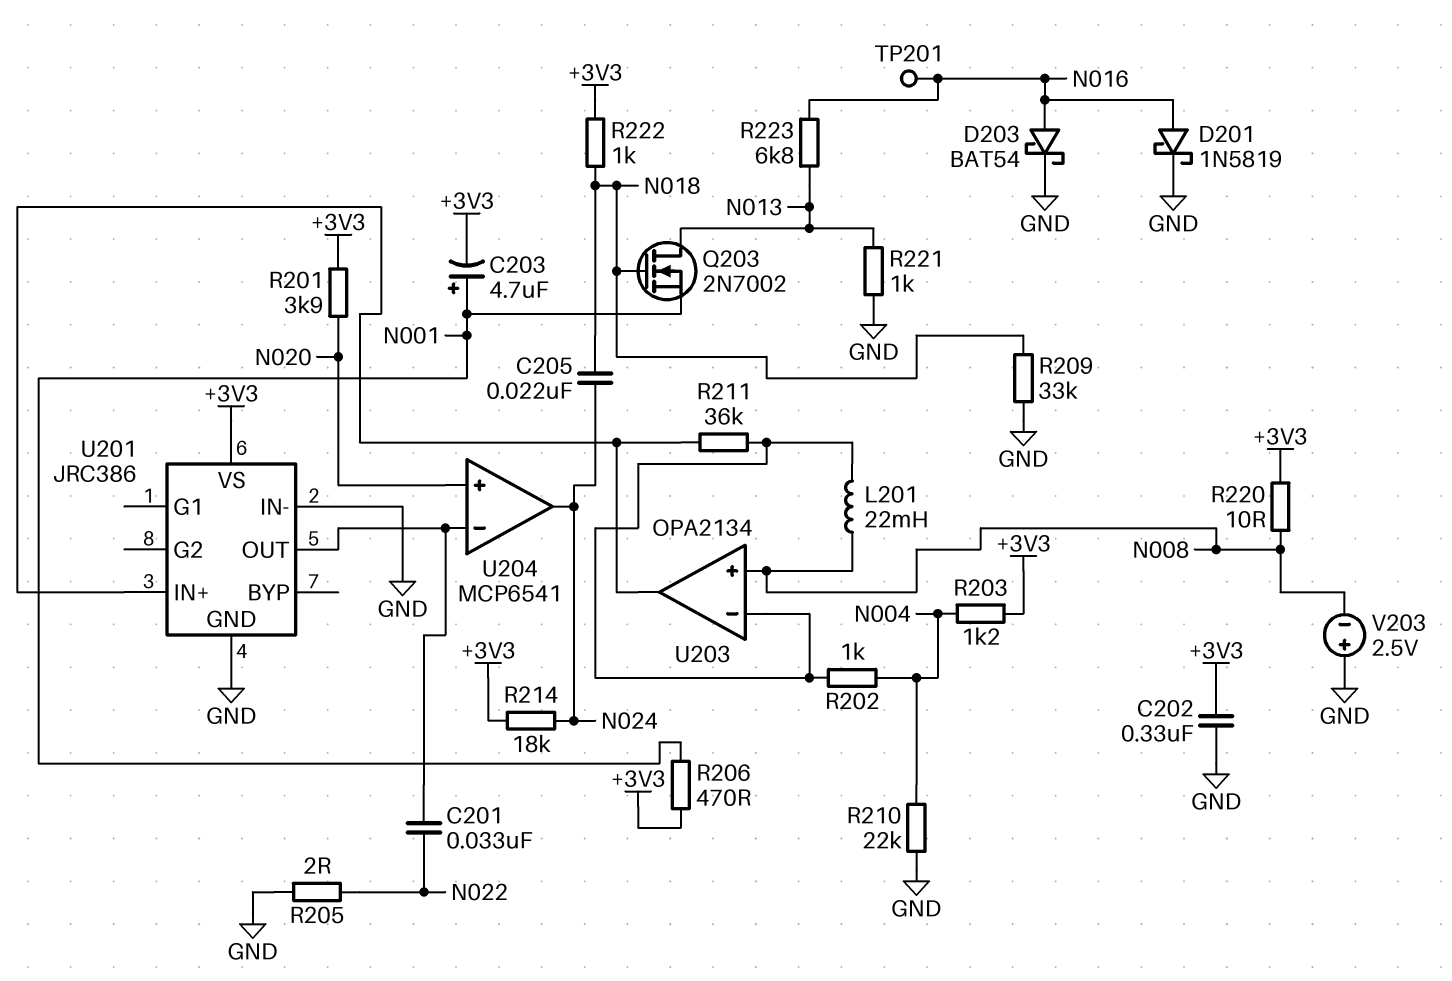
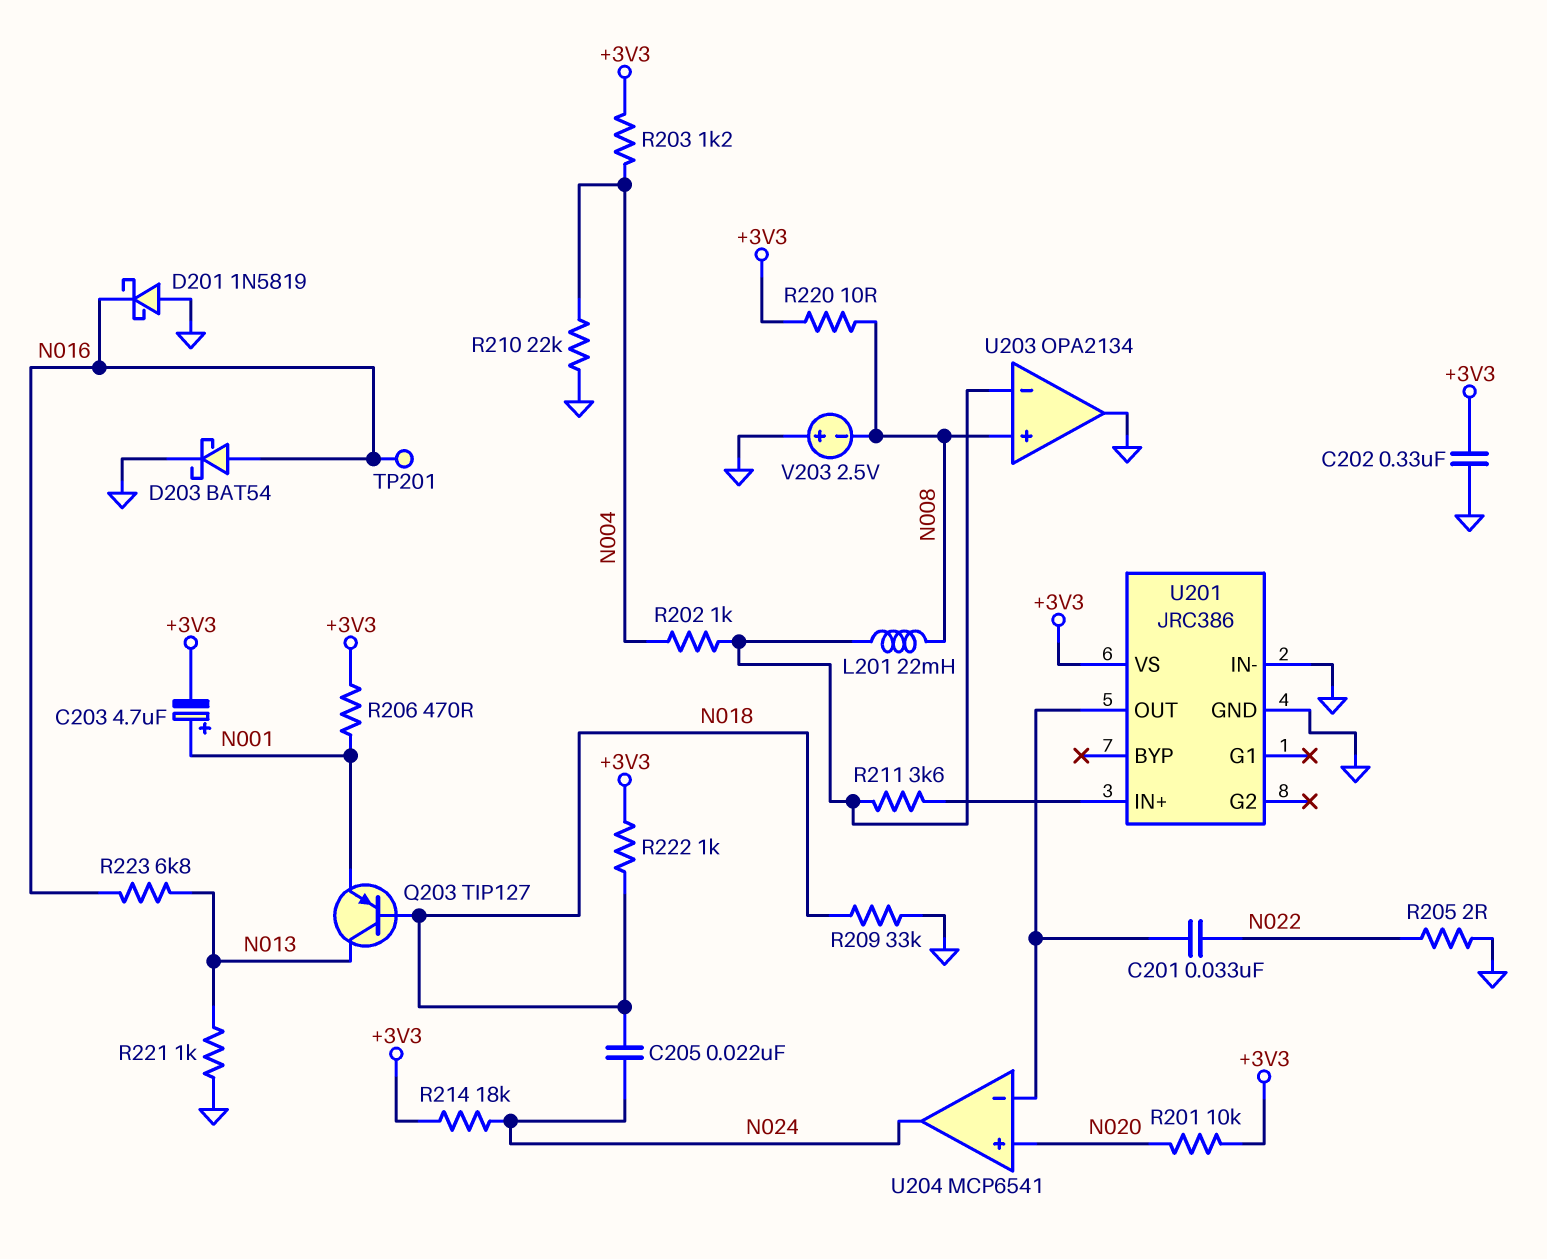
D201: schottky 1N5819 (A N016, K GND) -> schottky 1N5819 (A GND, K N016)
Q203: NMOS 2N7002 (G N018, D N013, S N001) -> PNP TIP127 (B N018, C N013, E N001)
R201: 3.9k (+3V3, N020) -> 10k (+3V3, N020)
R211: 36k (U201/IN+, U203/in-) -> 3.6k (U201/IN+, U203/in-)
U203 pin out: U201/IN+ -> GND

